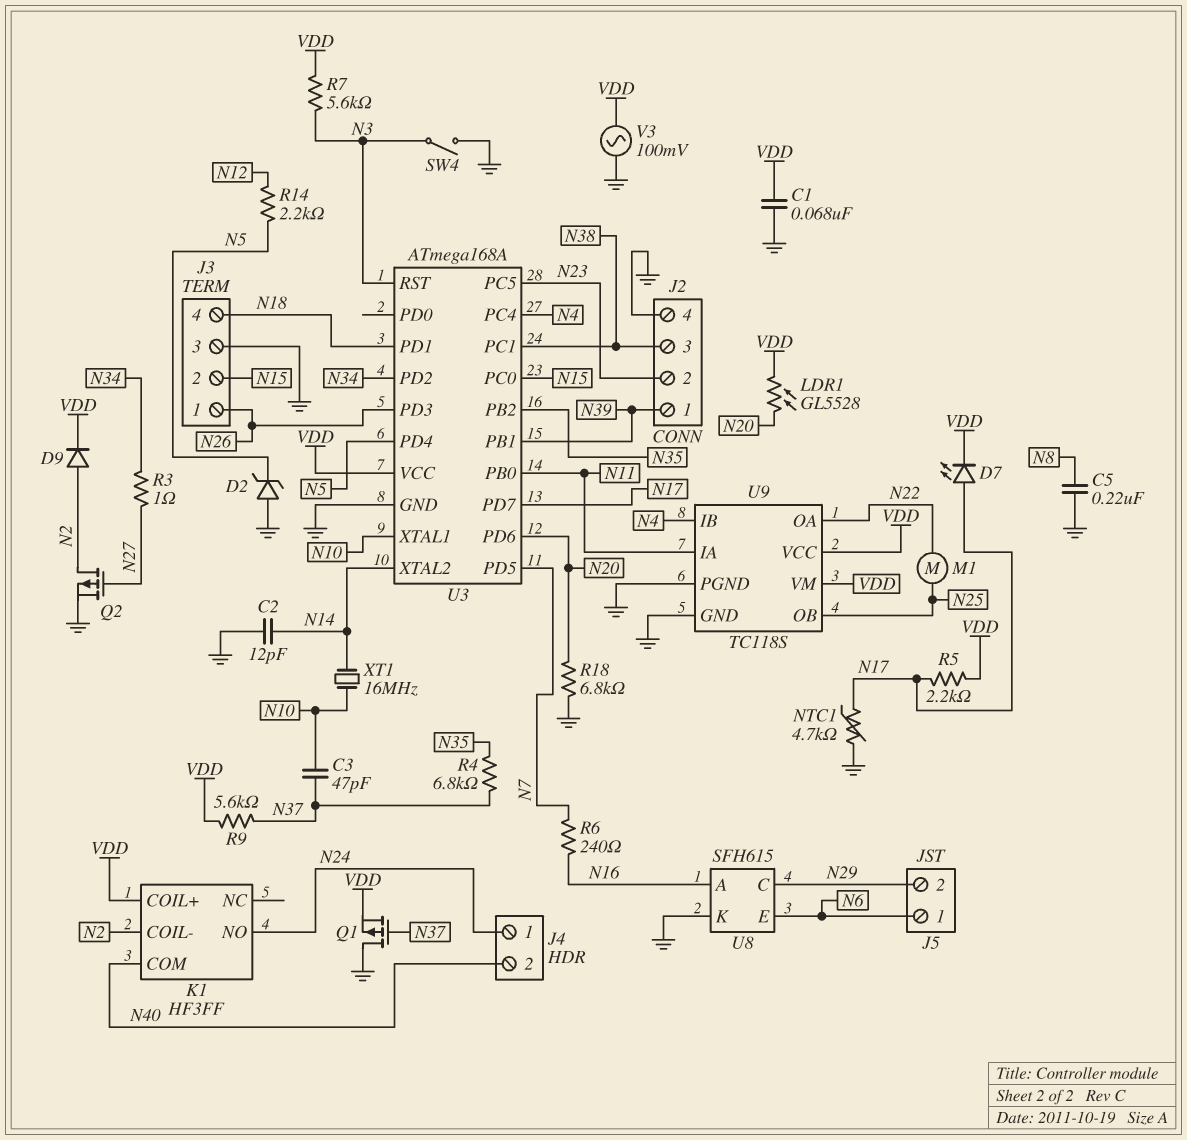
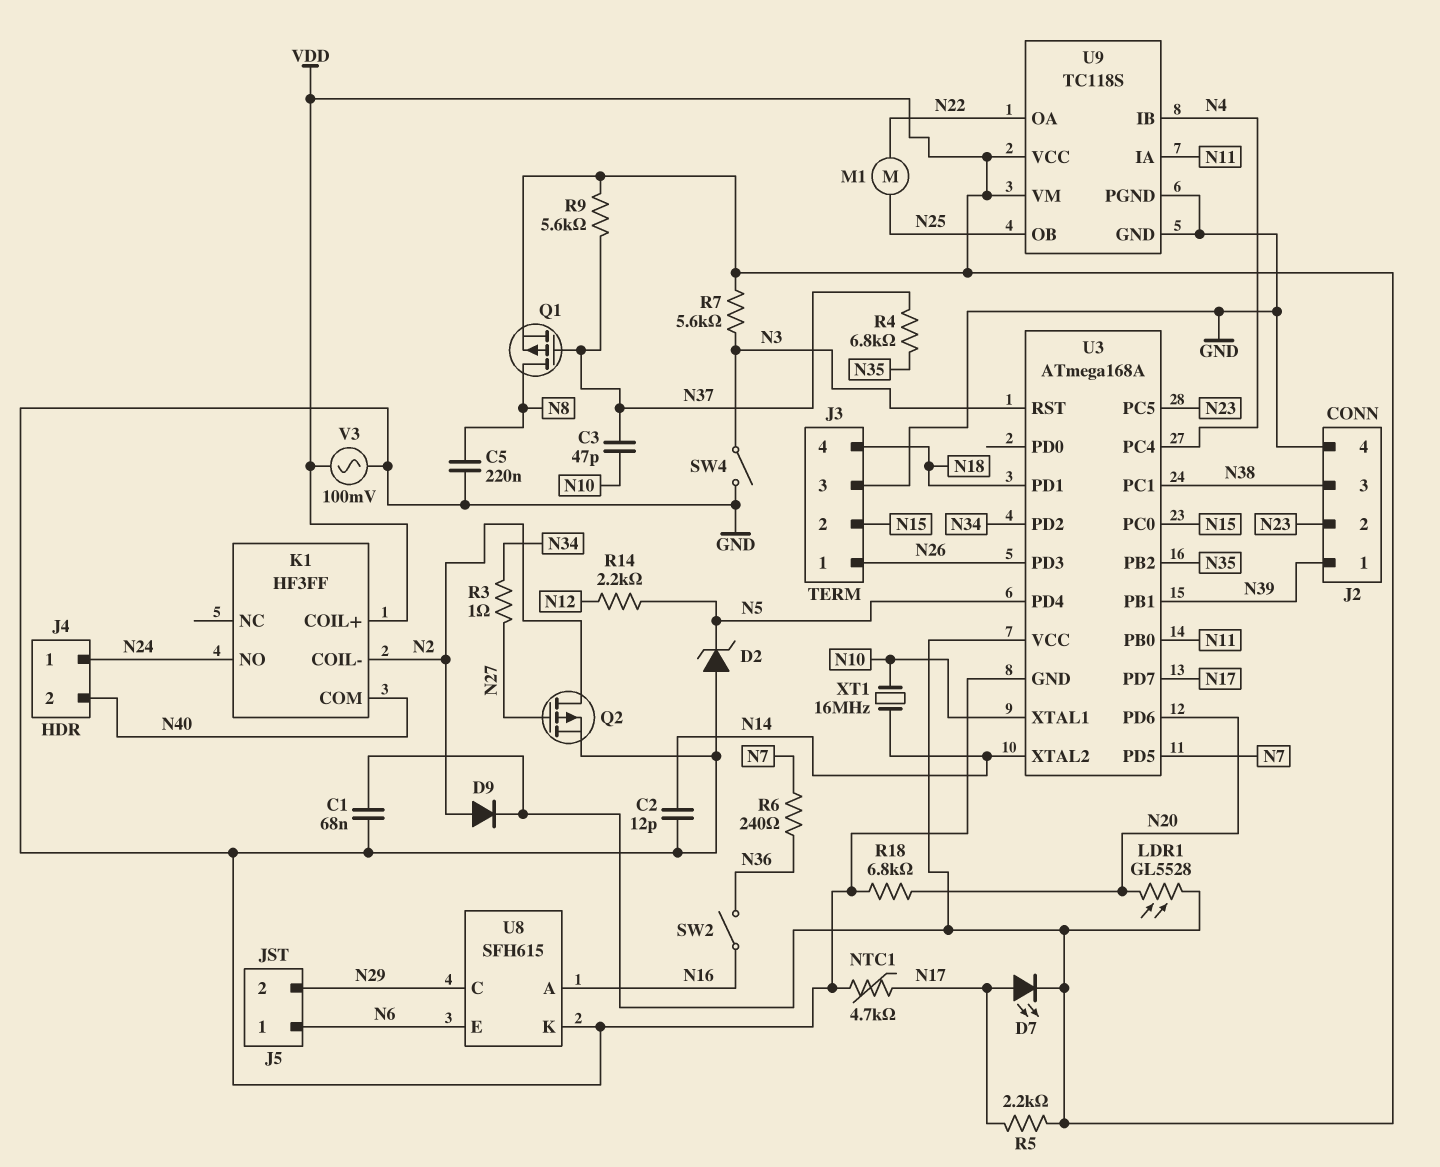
Q1: PMOS (G N37, D GND, S VDD) -> PMOS (G N37, D N8, S VDD)
R6: 240 (N7, N16) -> 240 (N7, N36)
SW2: none -> switch (N16, N36)

